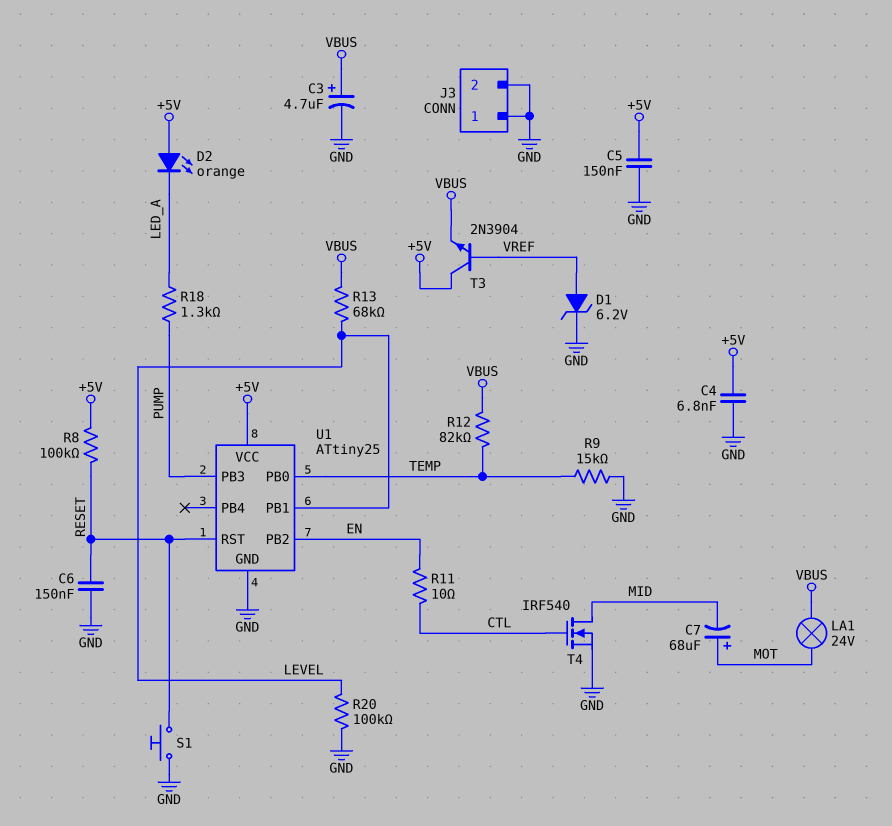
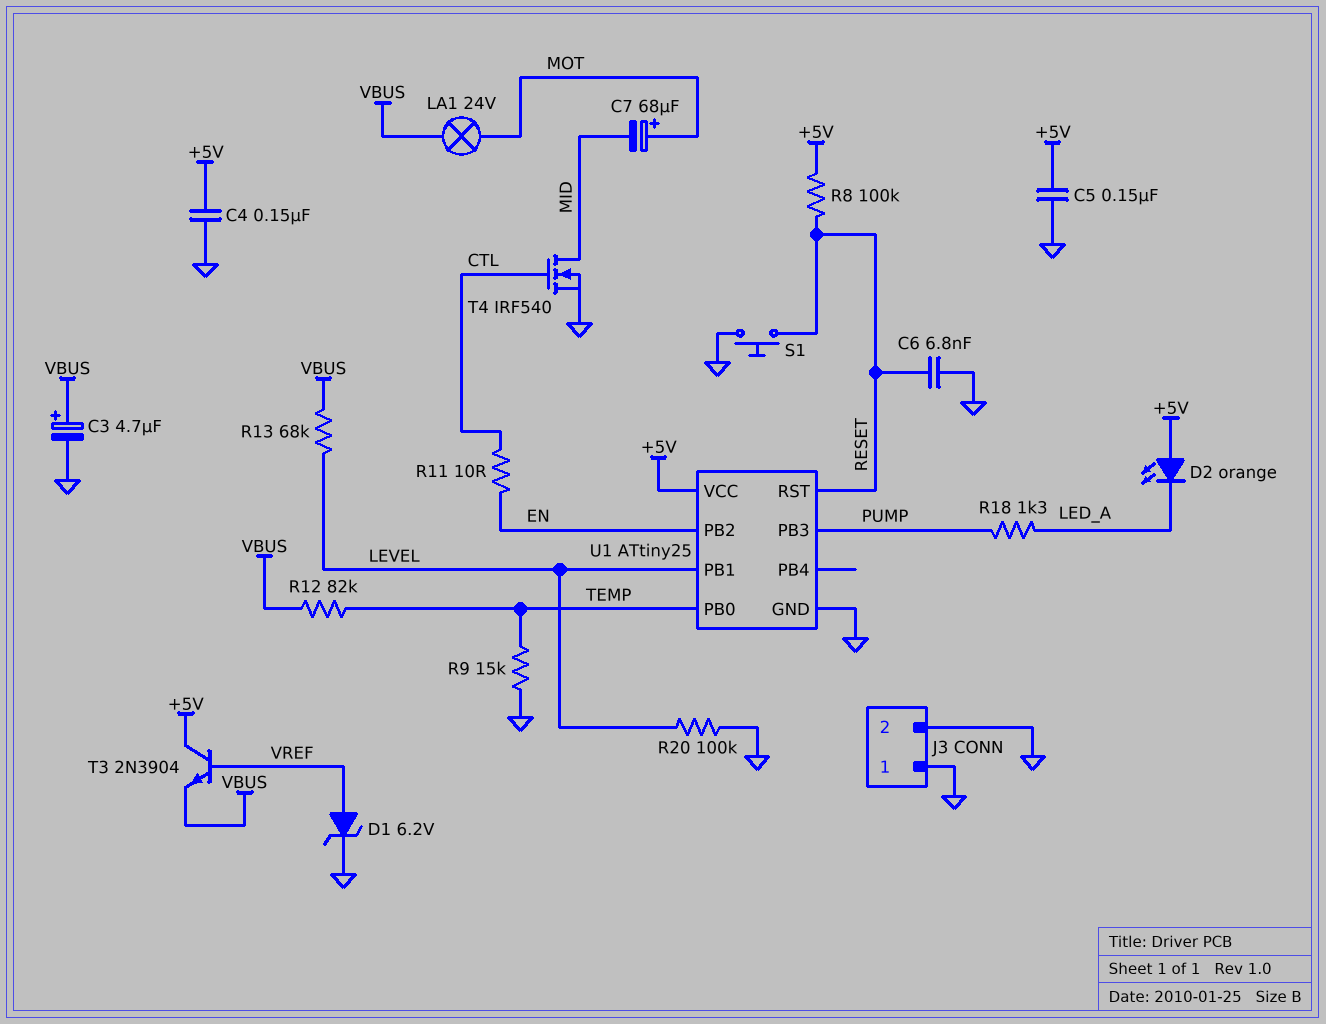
C4: 6.8nF (+5V, GND) -> 150nF (+5V, GND)
C6: 150nF (GND, RESET) -> 6.8nF (GND, RESET)

